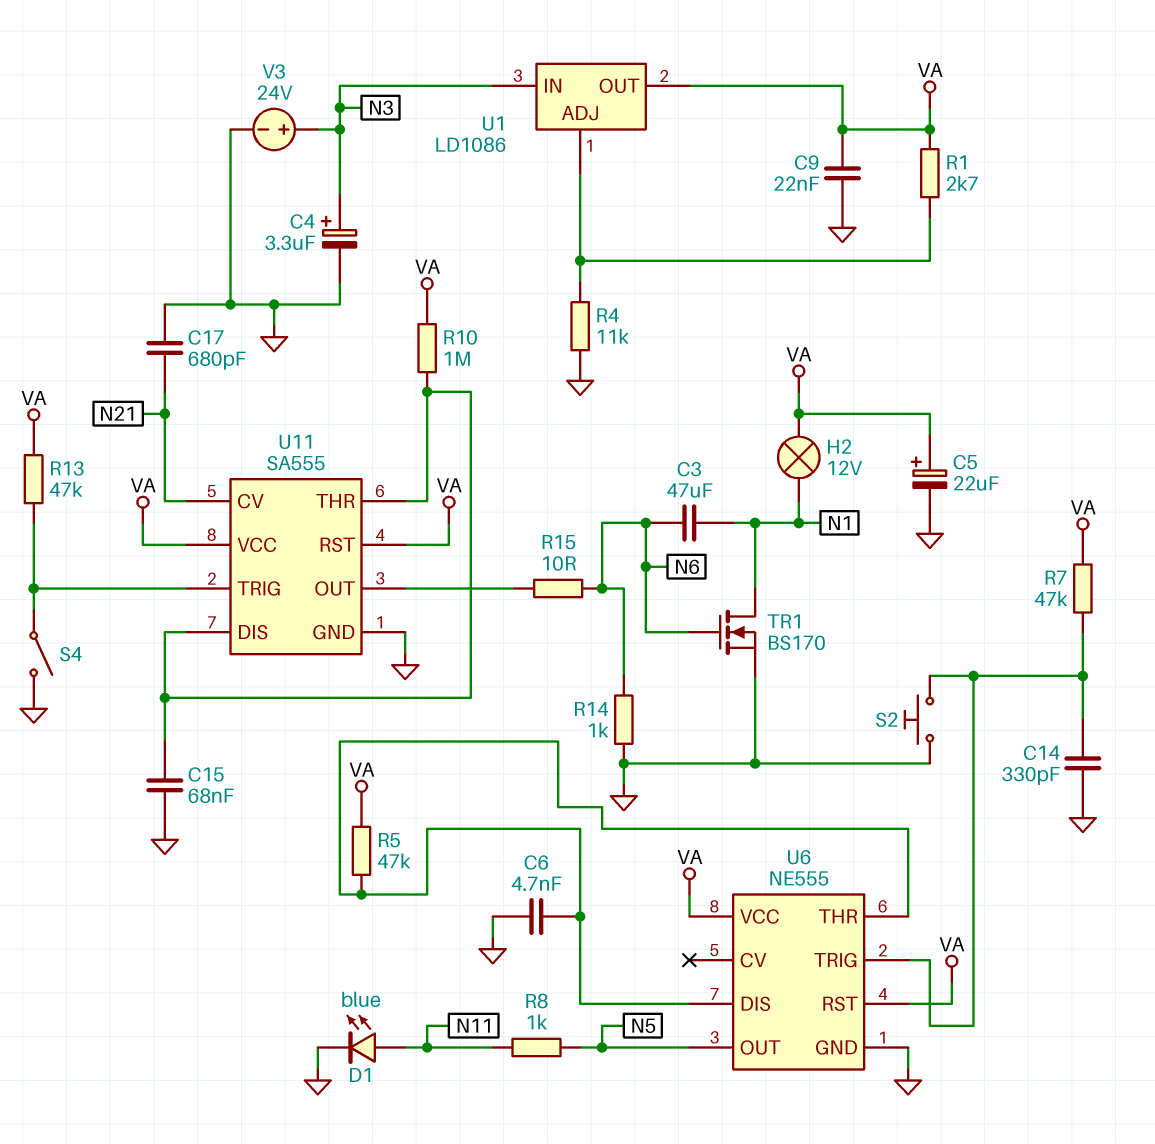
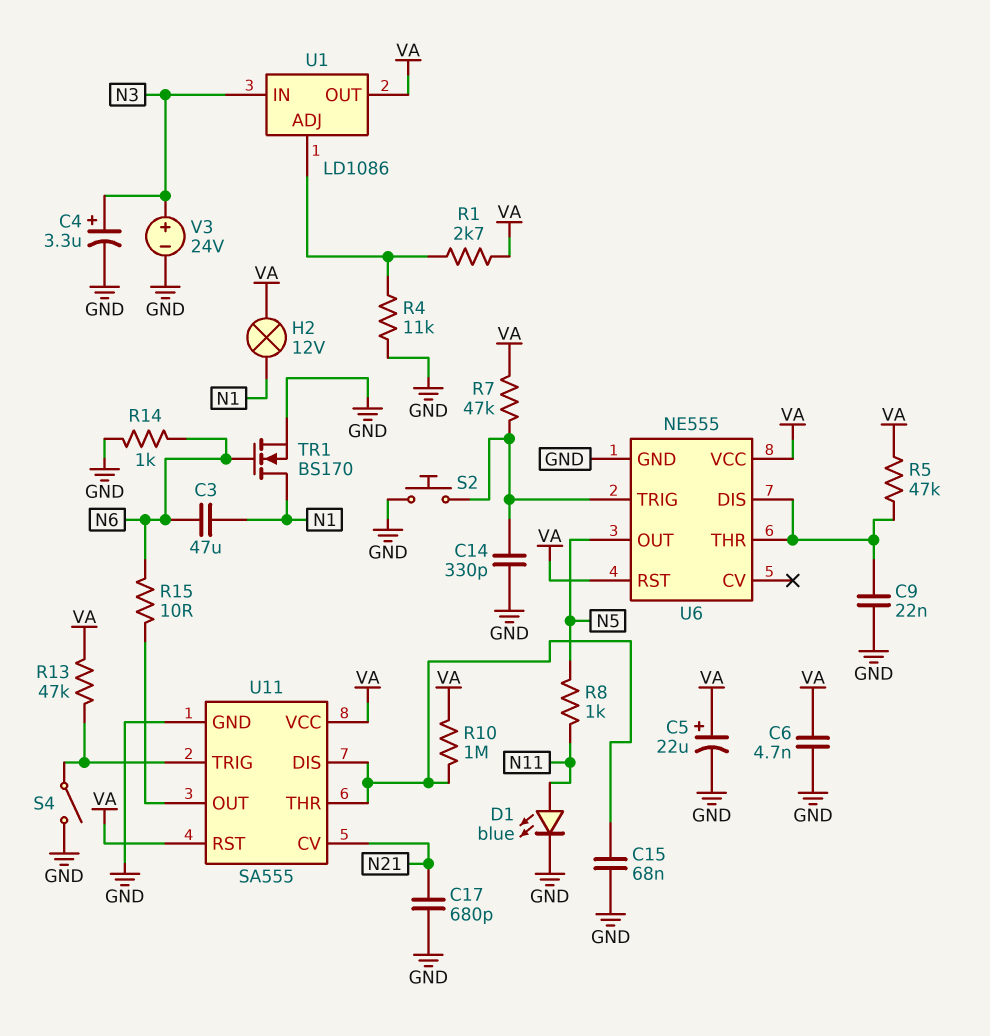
C6: 4.7nF (GND, U6/DIS) -> 4.7nF (GND, VA)
C9: 22nF (GND, VA) -> 22nF (GND, U6/DIS)

